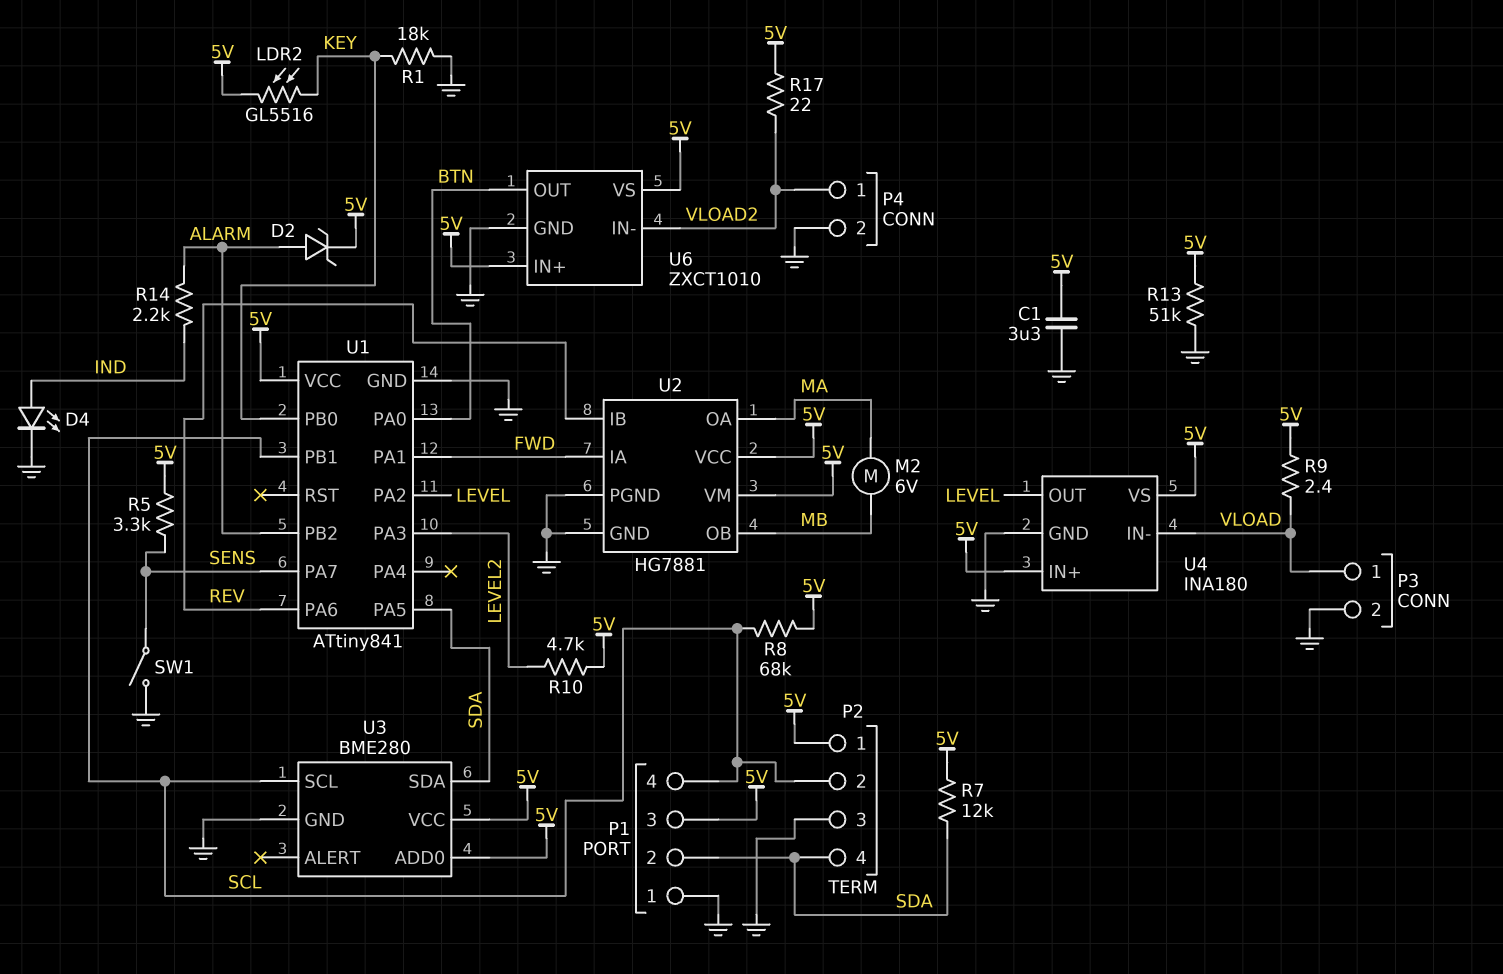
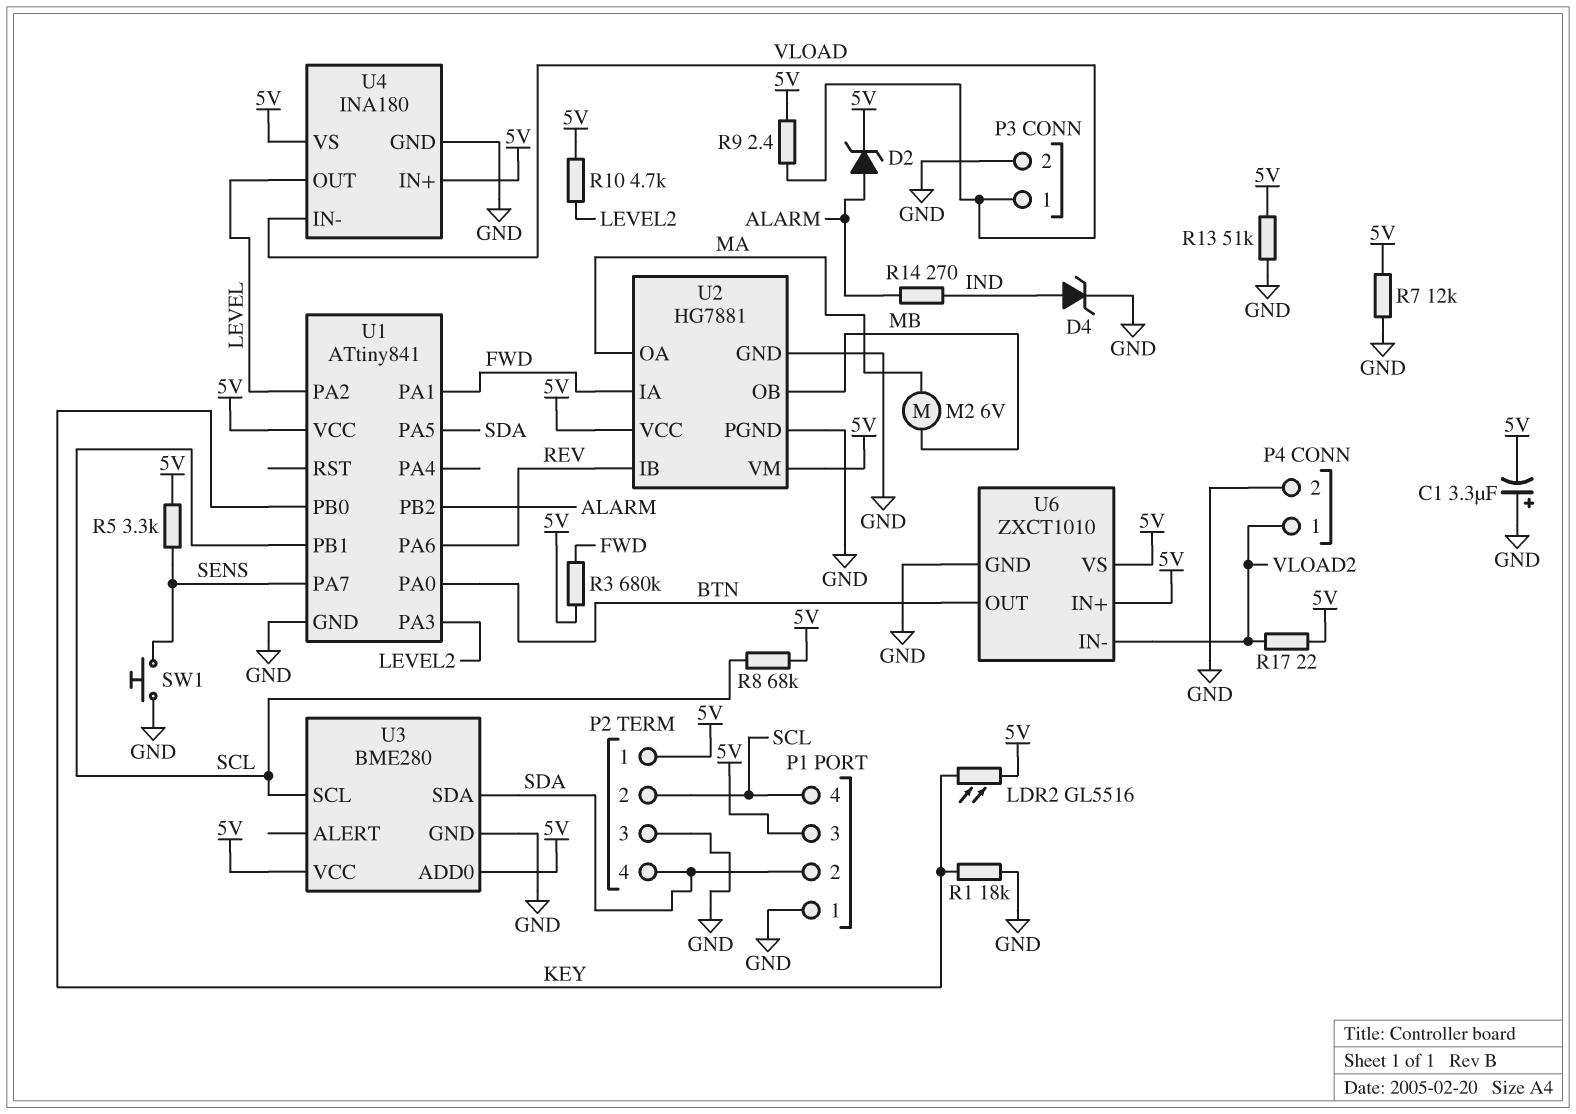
C1: 3.3uF (5V, GND) -> 3.3uF (plus GND, minus 5V)
D4: LED (A IND, K GND) -> zener (A IND, K GND)
R3: none -> 680k (5V, FWD)
R7: 12k (5V, SDA) -> 12k (5V, GND)
R14: 2.2k (ALARM, IND) -> 270 (ALARM, IND)
SW1: switch (GND, SENS) -> button (GND, SENS)

